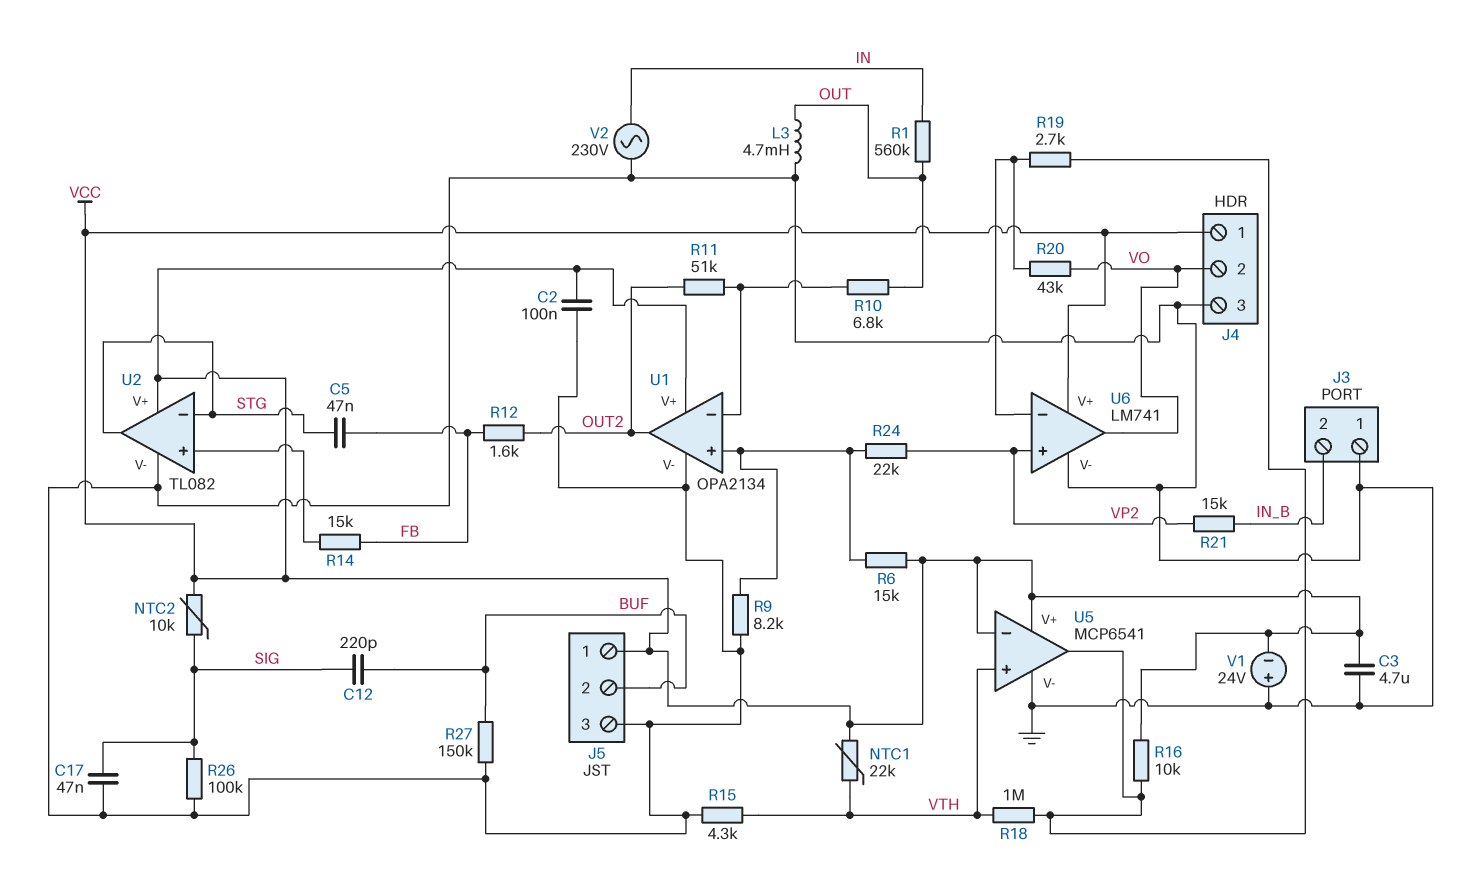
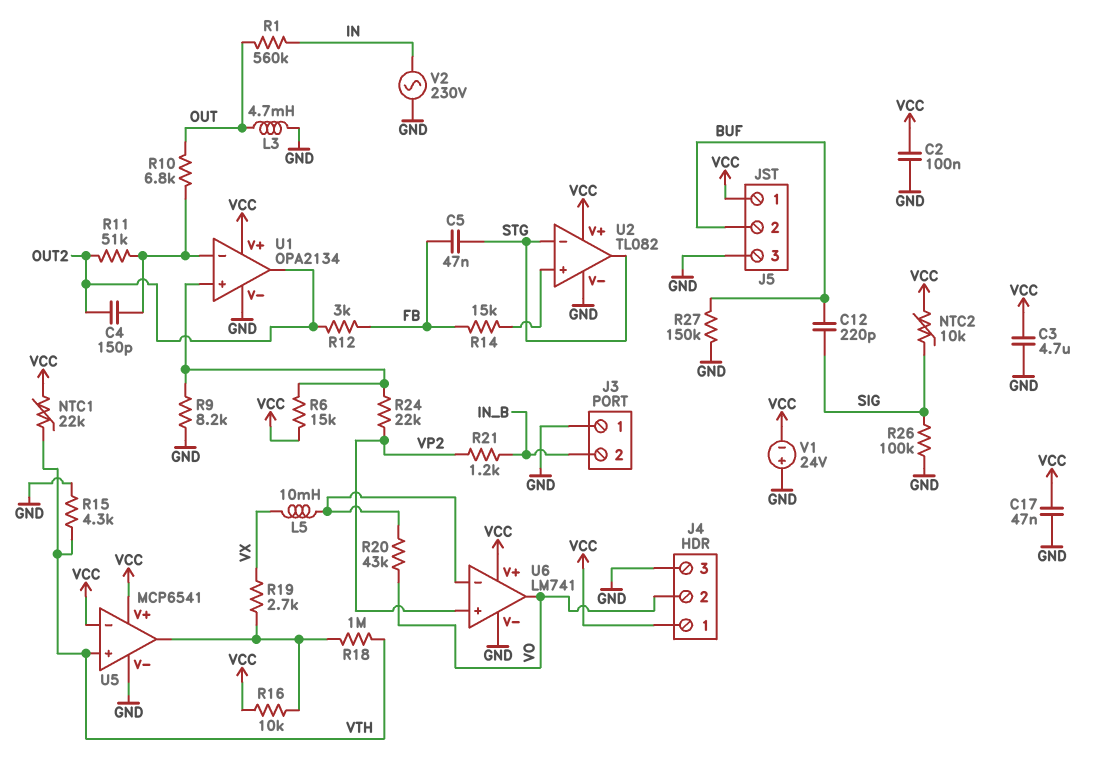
C4: none -> 150pF (OUT2, U1/in-)
C17: 47nF (GND, SIG) -> 47nF (GND, VCC)
L5: none -> 10mH (U6/in-, VX)
R12: 1.6k (FB, OUT2) -> 3k (FB, OUT2)
R19: 2.7k (U5/out, U6/in-) -> 2.7k (U5/out, VX)
R21: 15k (IN_B, VP2) -> 1.2k (IN_B, VP2)

